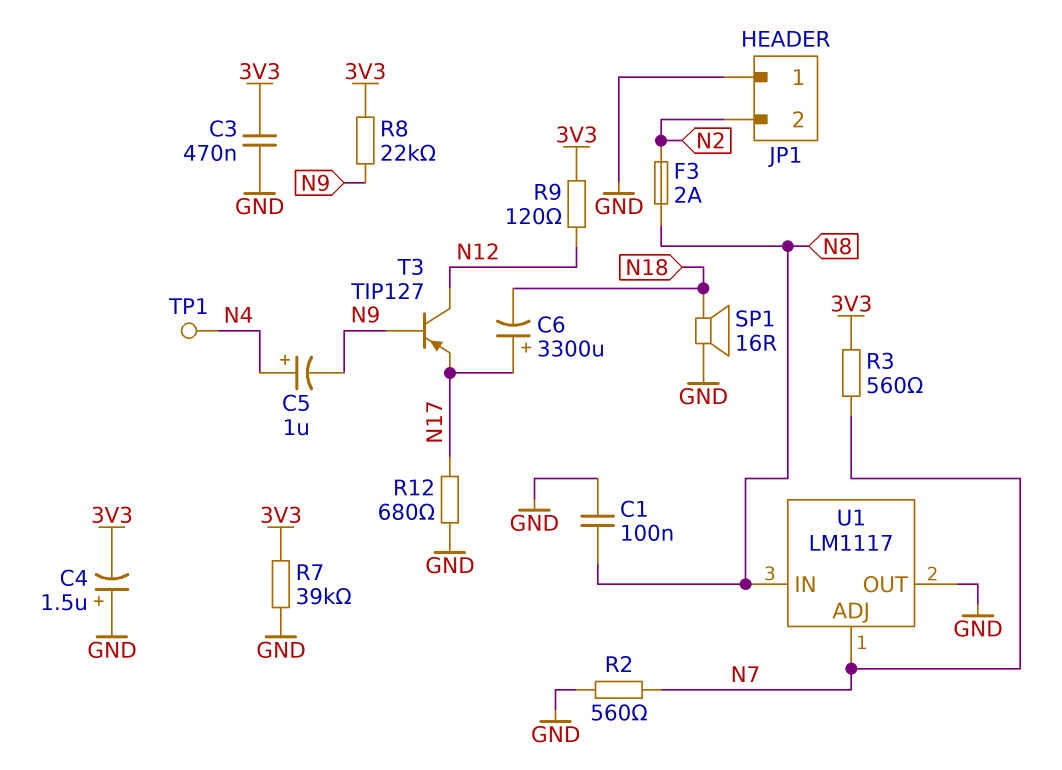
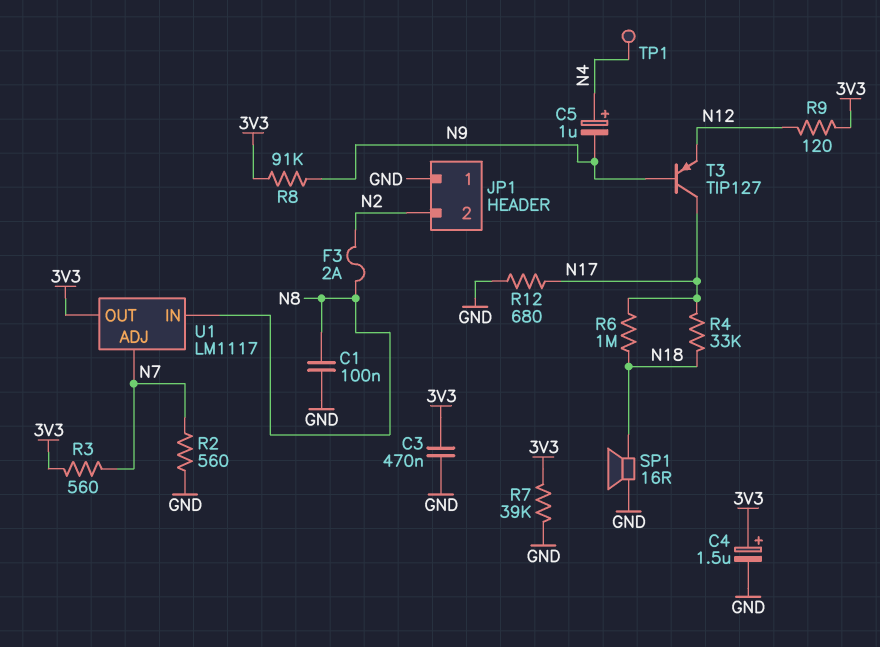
C4: 1.5uF (plus GND, minus 3V3) -> 1.5uF (plus 3V3, minus GND)
C6: 3300uF (plus N17, minus N18) -> none
R4: none -> 33k (N17, N18)
R6: none -> 1M (N17, N18)
R8: 22k (3V3, N9) -> 91k (3V3, N9)
T3: PNP TIP127 (B N9, C N12, E N17) -> PNP TIP127 (B N9, C N17, E N12)
U1 pin OUT: GND -> 3V3

